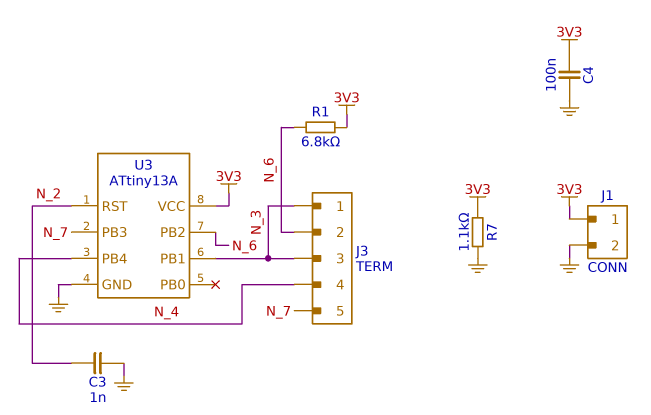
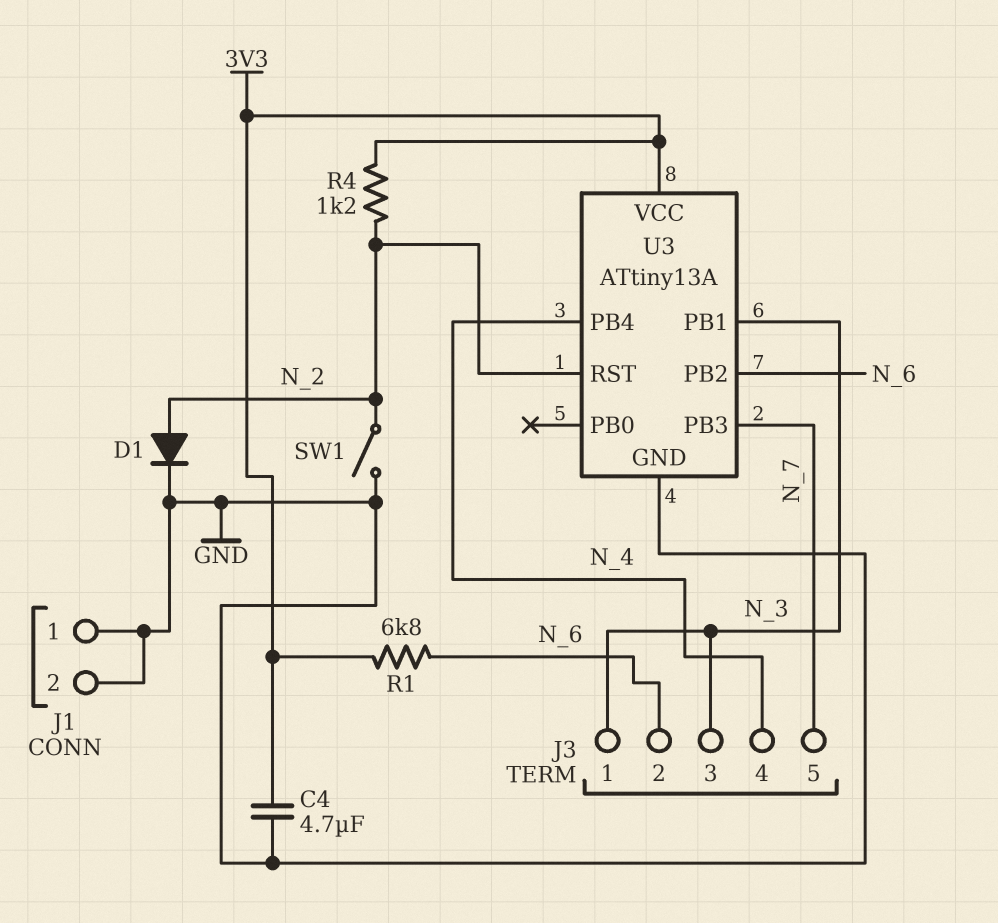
C3: 1nF (GND, N_2) -> none
C4: 100nF (3V3, GND) -> 4.7uF (3V3, GND)
D1: none -> diode (A N_2, K GND)
J1 pin 1: 3V3 -> GND
R4: none -> 1.2k (3V3, N_2)
R7: 1.1k (3V3, GND) -> none
SW1: none -> switch (GND, N_2)

